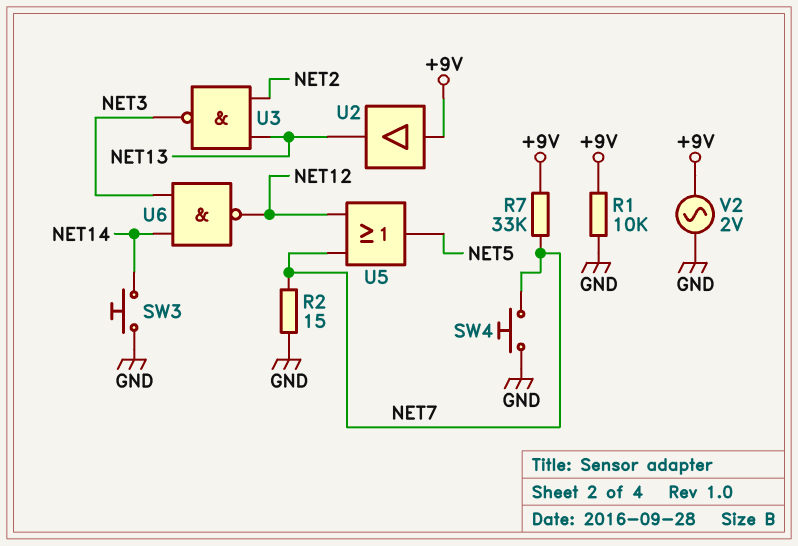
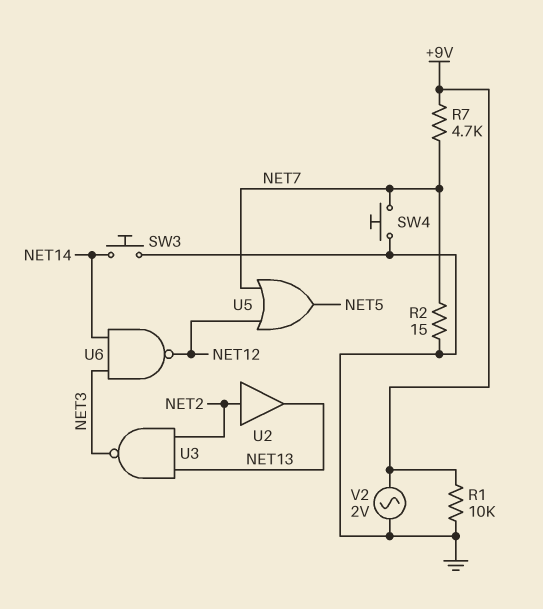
R7: 33k (+9V, NET7) -> 4.7k (+9V, NET7)
U2: buffer (in +9V, out NET13) -> buffer (in NET2, out NET13)

